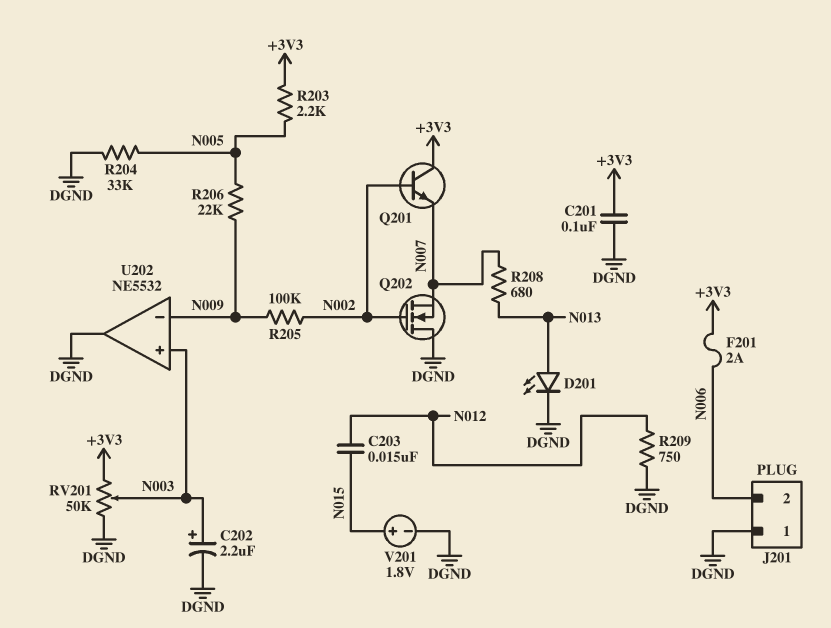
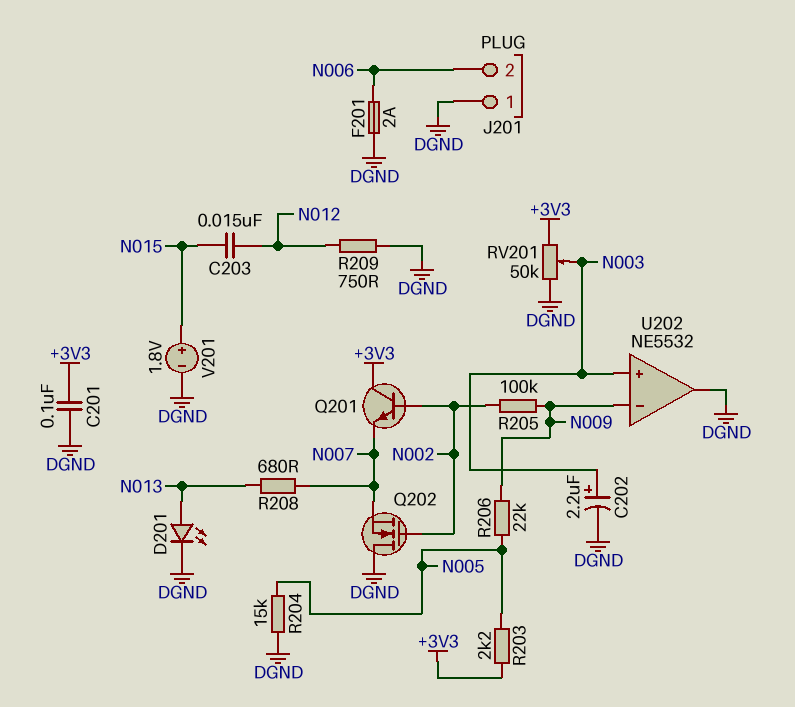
F201: 2A (+3V3, N006) -> 2A (DGND, N006)
R204: 33k (DGND, N005) -> 15k (DGND, N005)

